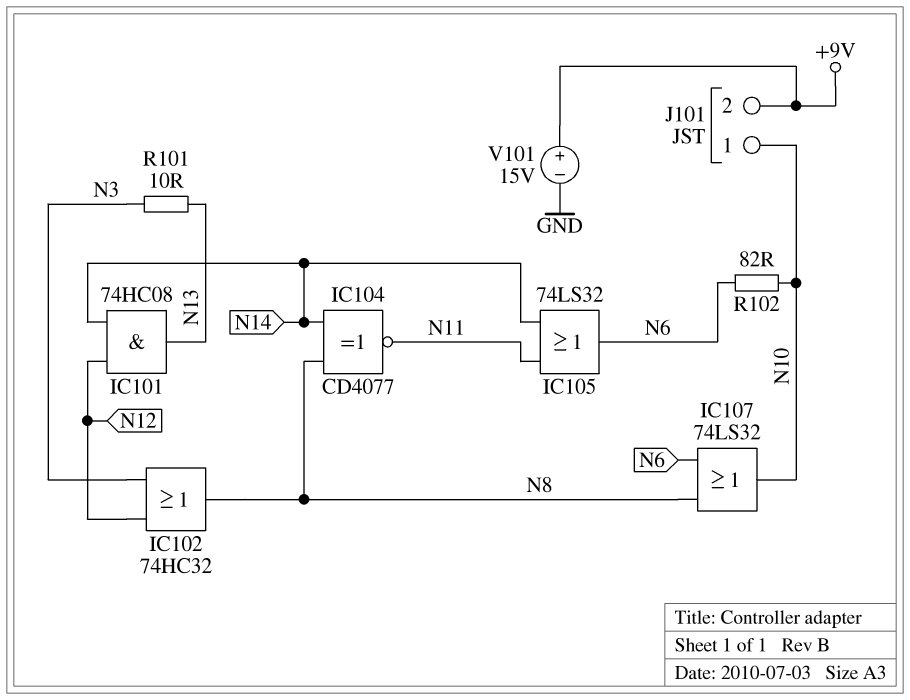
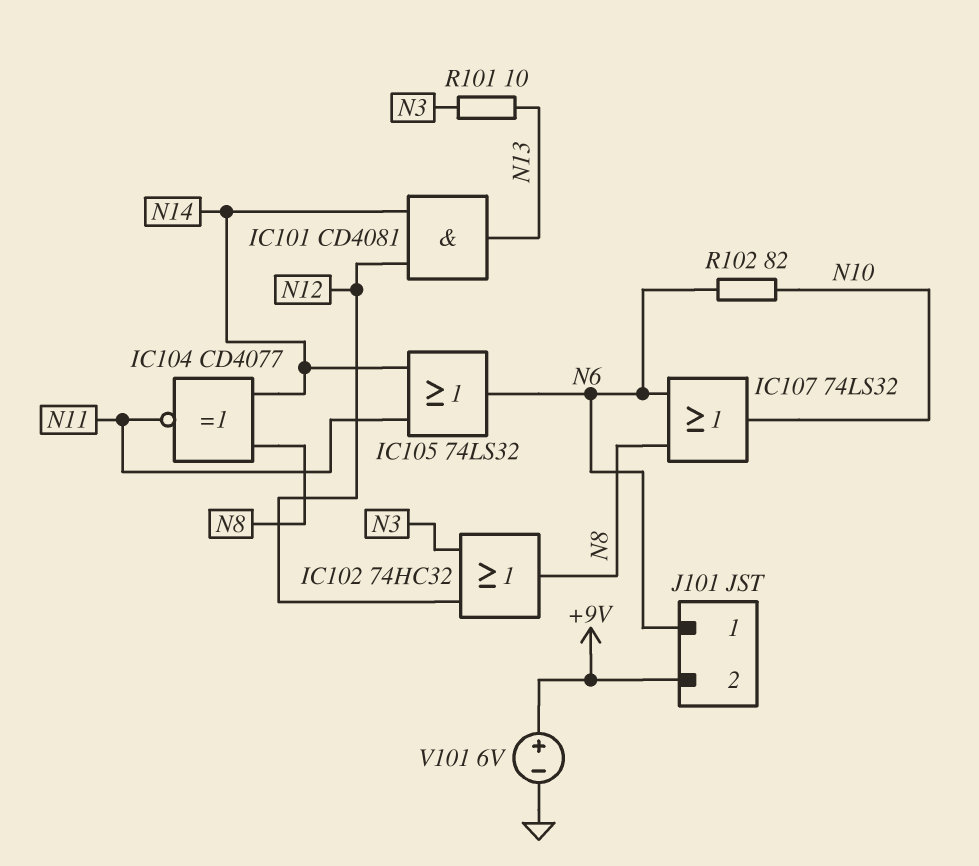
IC101: AND 74HC08 (in N12, in N14, out N13) -> AND CD4081 (in N12, in N14, out N13)
J101 pin 1: N10 -> N6
V101: 15V (plus +9V, minus GND) -> 6V (plus +9V, minus GND)

